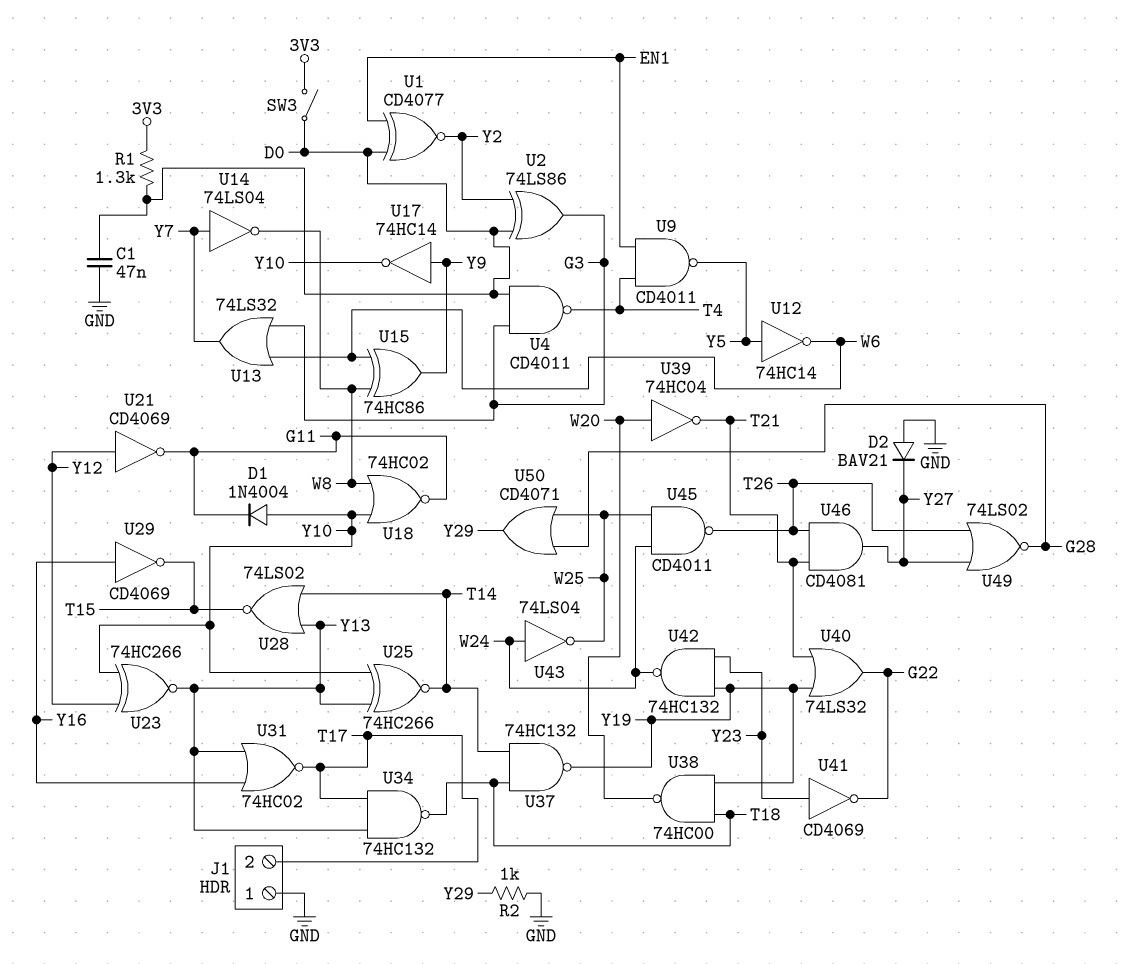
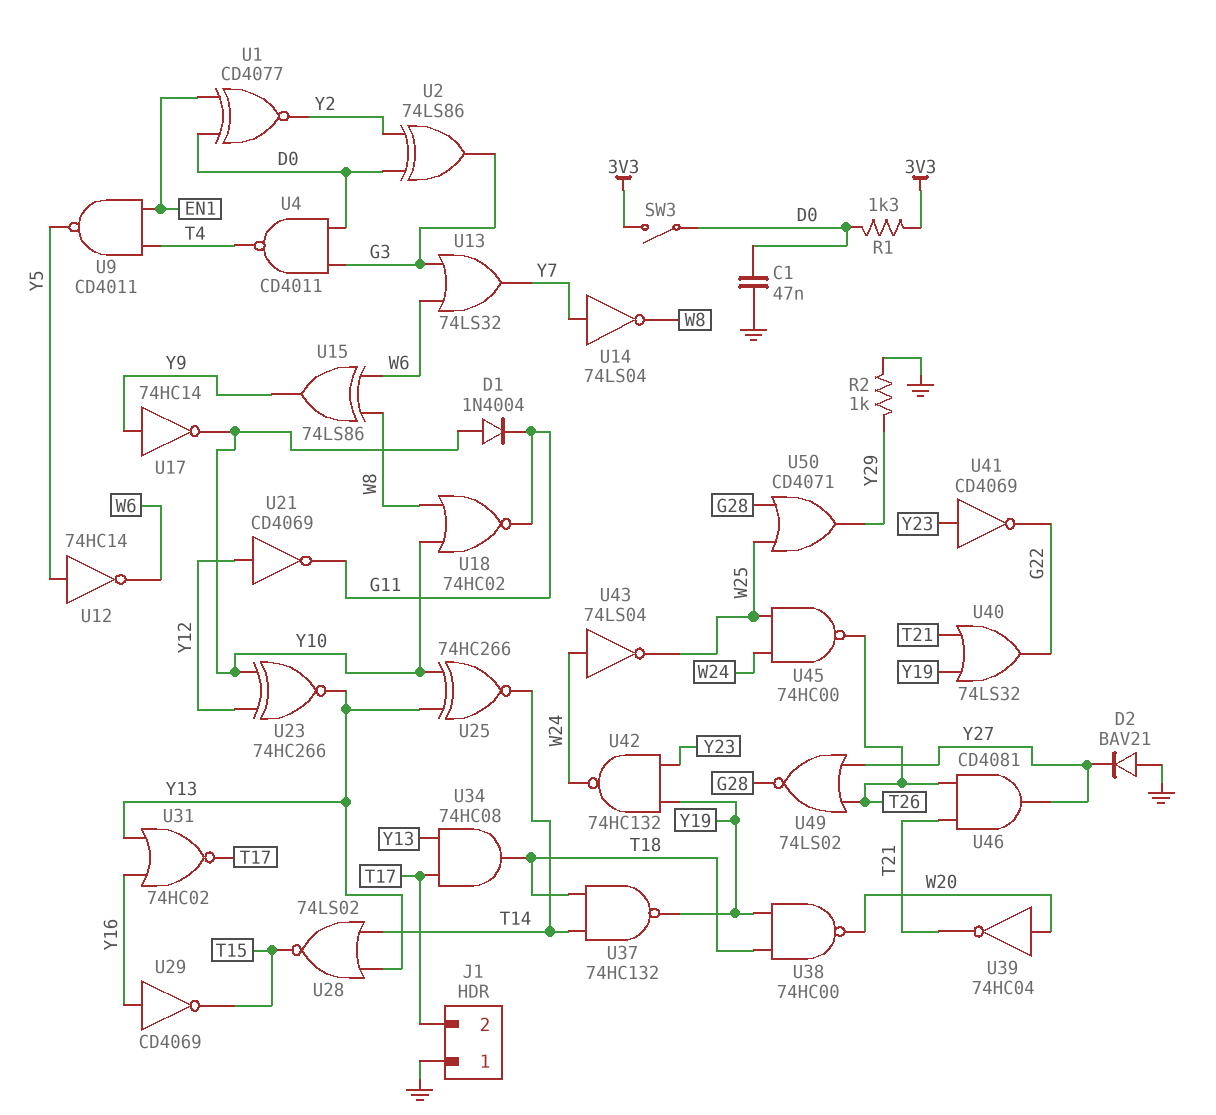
U15: XOR 74HC86 (in W6, in W8, out Y9) -> XOR 74LS86 (in W6, in W8, out Y9)
U34: NAND 74HC132 (in T17, in Y13, out T18) -> AND 74HC08 (in T17, in Y13, out T18)
U45: NAND CD4011 (in W24, in W25, out T26) -> NAND 74HC00 (in W24, in W25, out T26)

